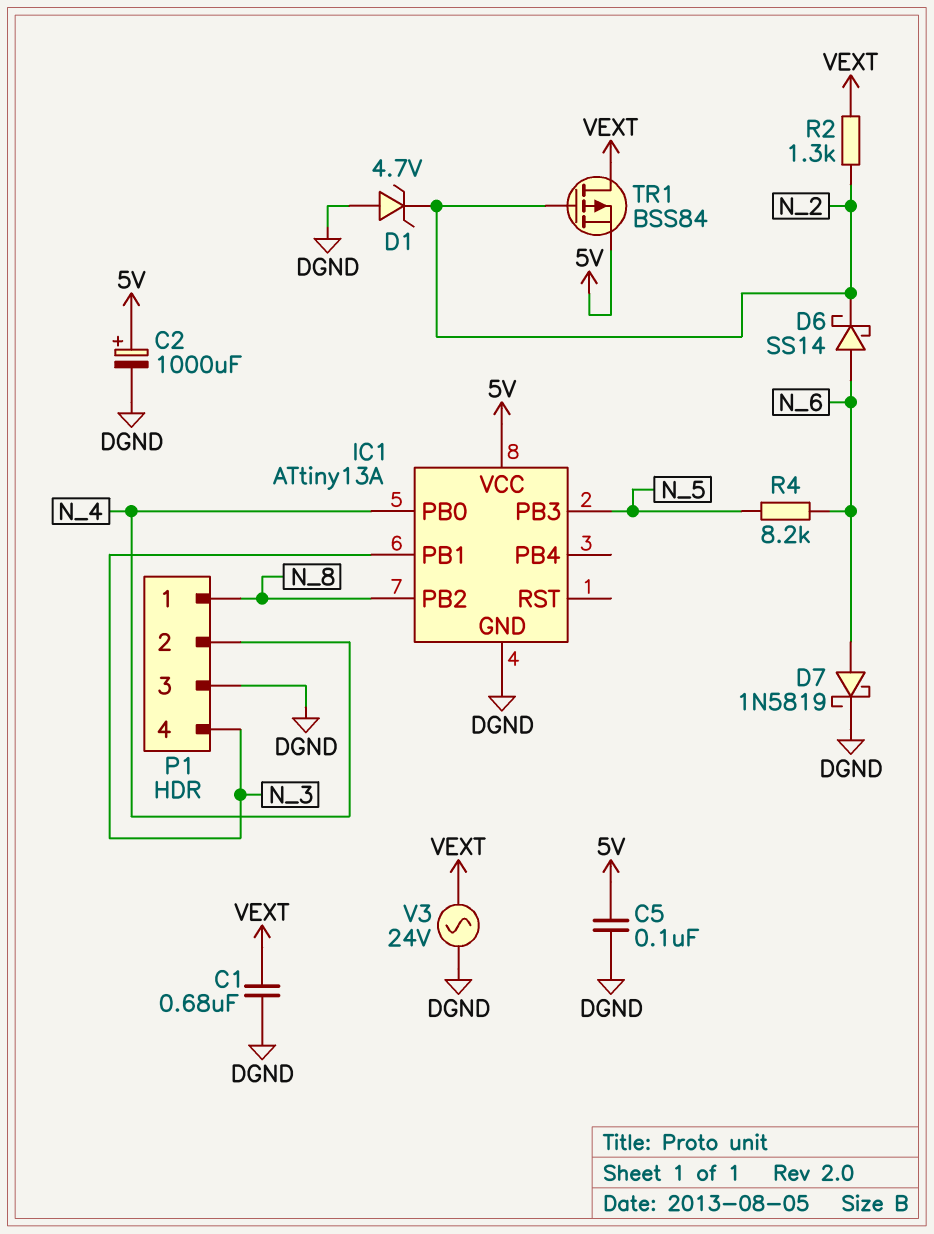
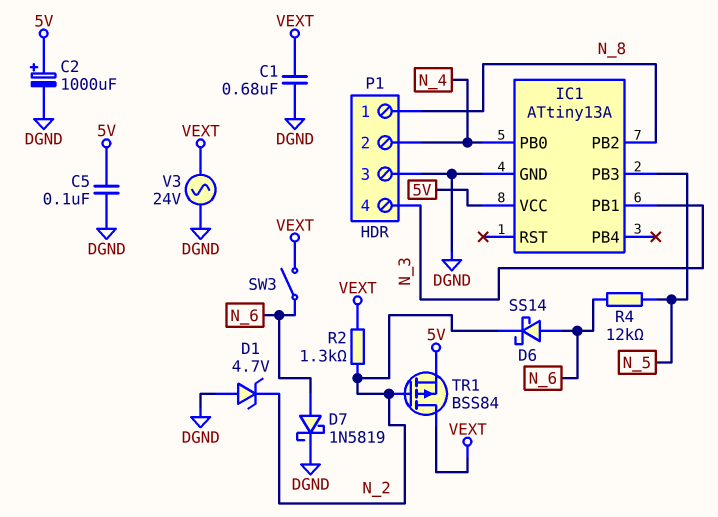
R4: 8.2k (N_5, N_6) -> 12k (N_5, N_6)
SW3: none -> switch (N_6, VEXT)

